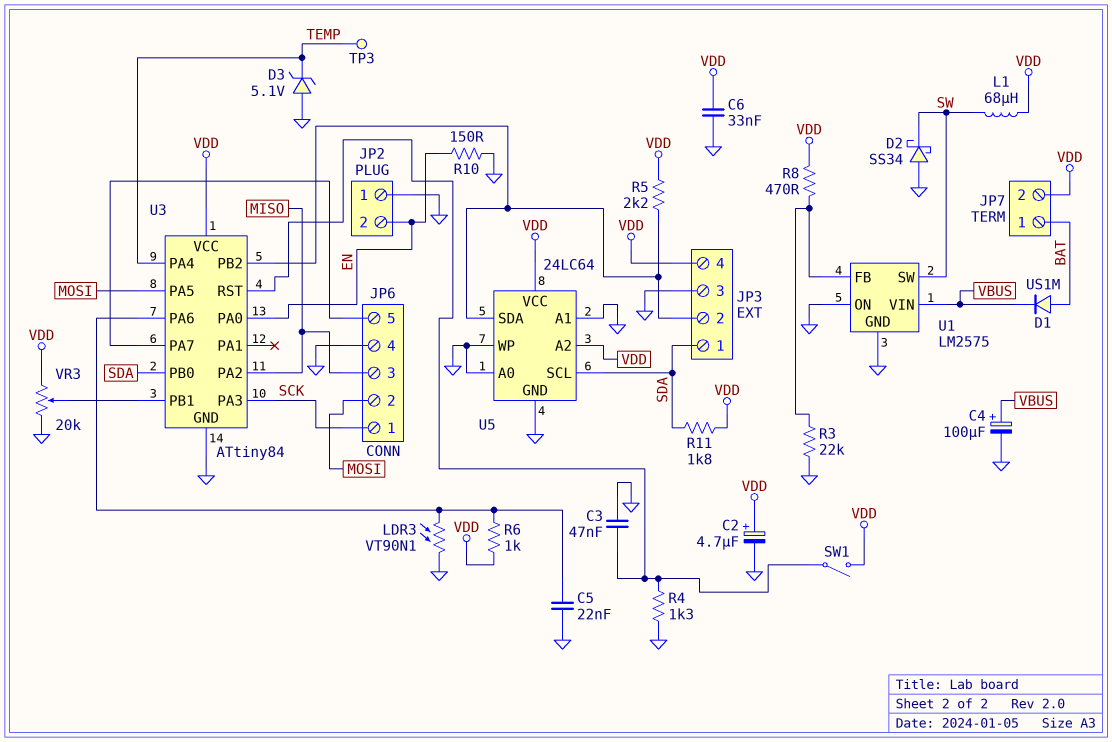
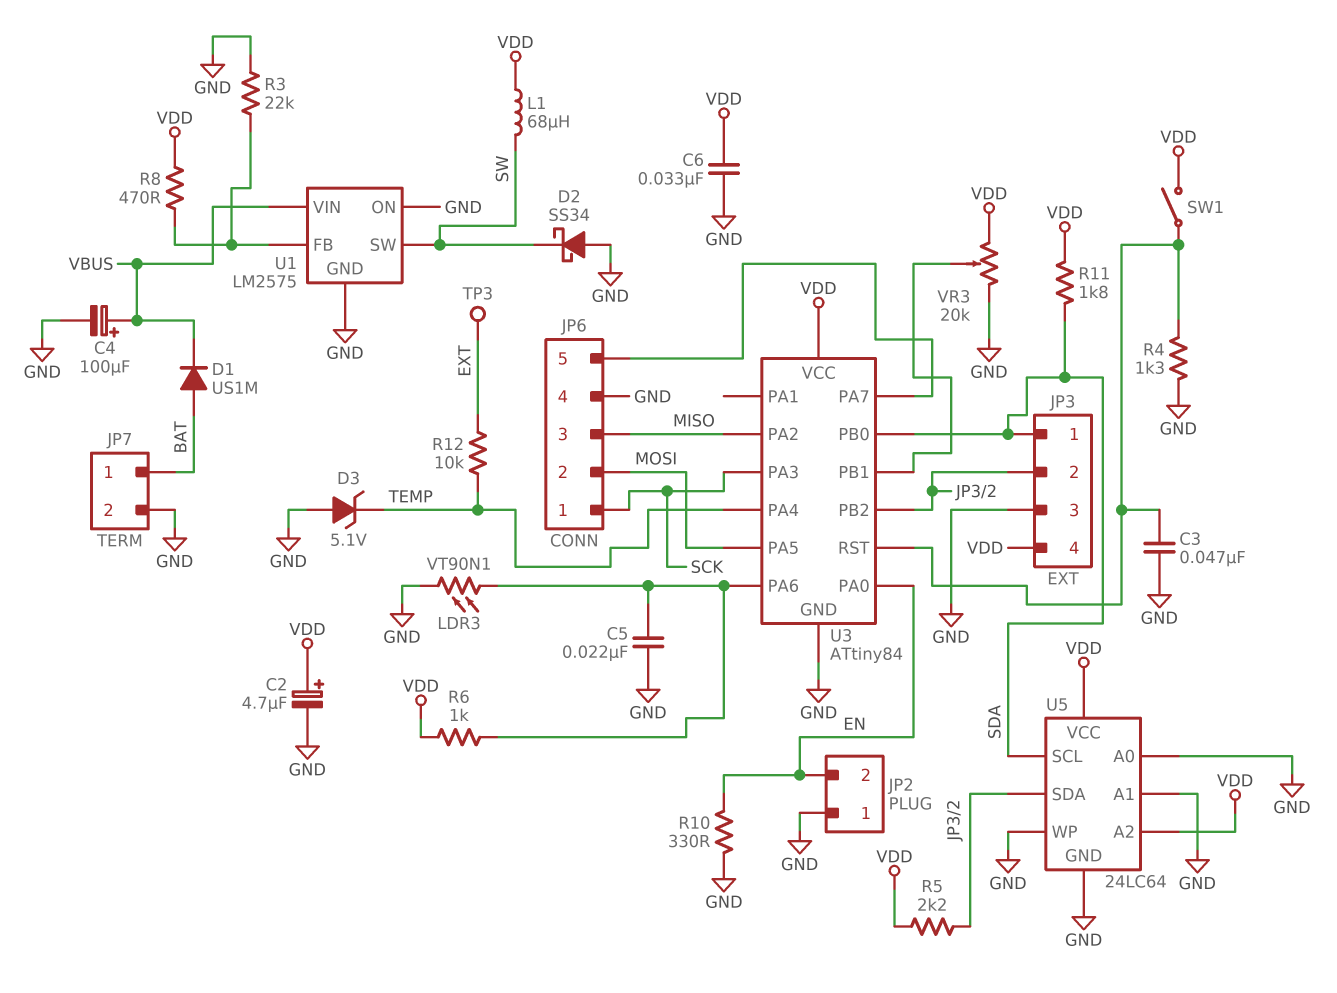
JP7 pin 2: VDD -> GND
R10: 150 (EN, GND) -> 330 (EN, GND)
R12: none -> 10k (EXT, TEMP)
TP3: test point (TEMP) -> test point (EXT)

